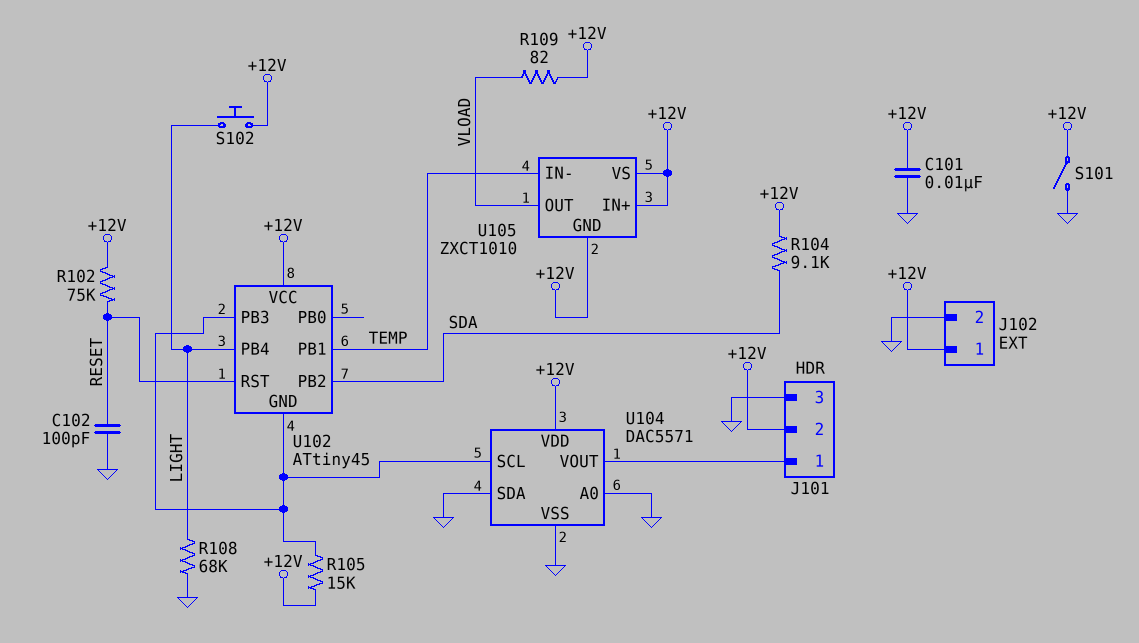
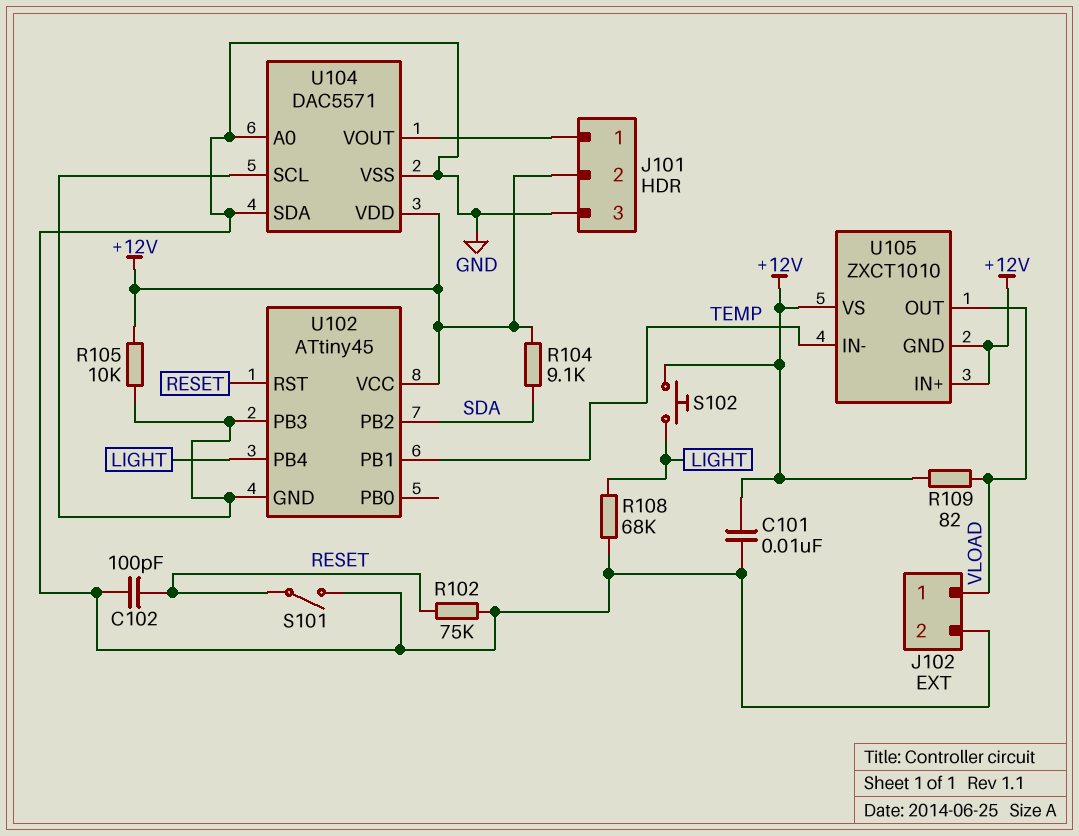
J102 pin 1: +12V -> VLOAD
R102: 75k (+12V, RESET) -> 75k (GND, RESET)
R105: 15k (+12V, U102/GND) -> 10k (+12V, U102/GND)
S101: switch (+12V, GND) -> switch (GND, RESET)

